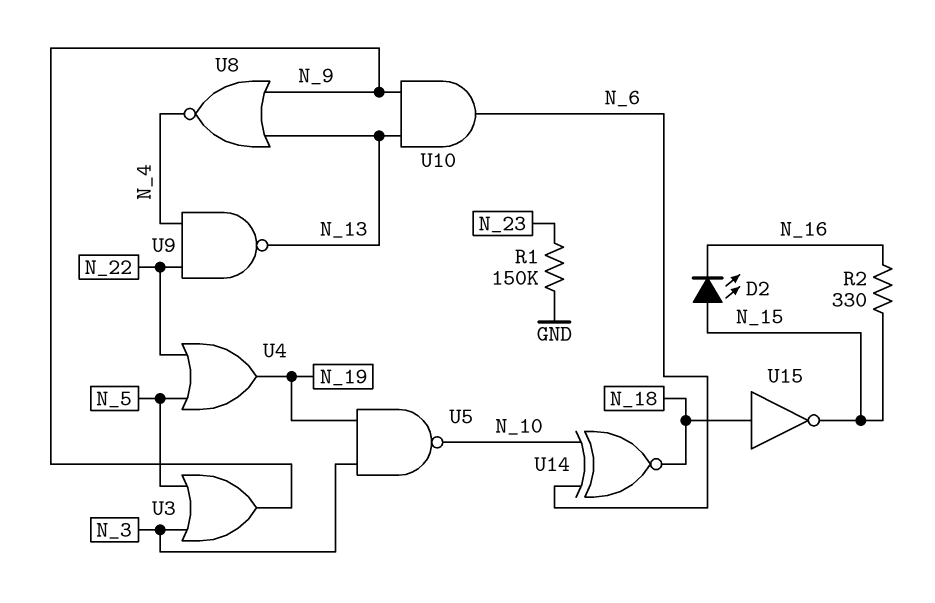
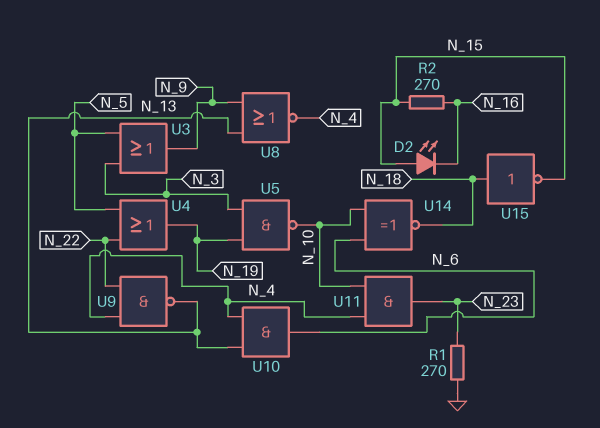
R1: 150k (GND, N_23) -> 270 (GND, N_23)
R2: 330 (N_15, N_16) -> 270 (N_15, N_16)
U10: AND (in N_9, in N_13, out N_6) -> AND (in N_4, in N_13, out N_6)
U11: none -> AND (in N_4, in N_10, out N_23)

